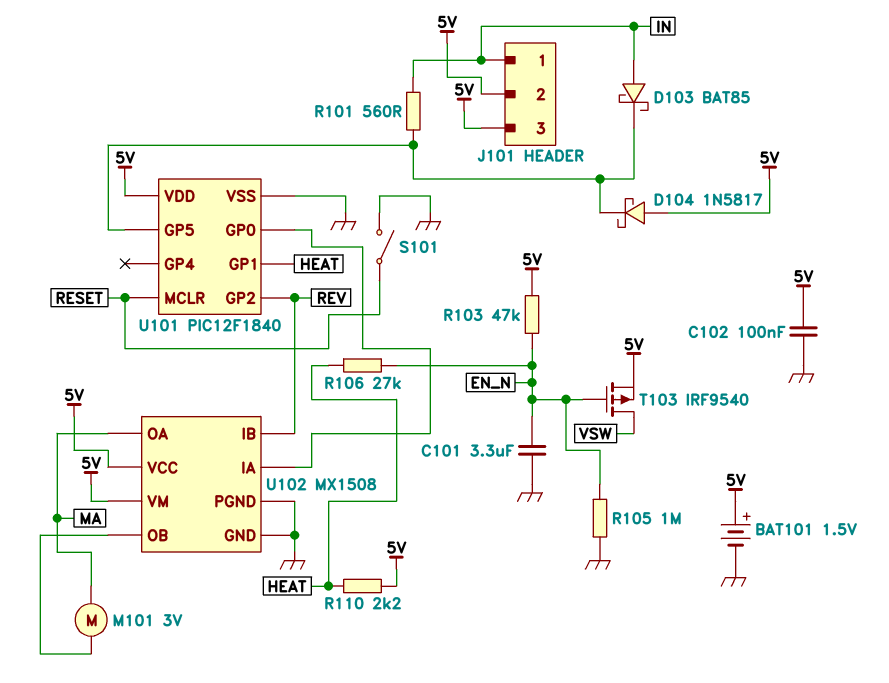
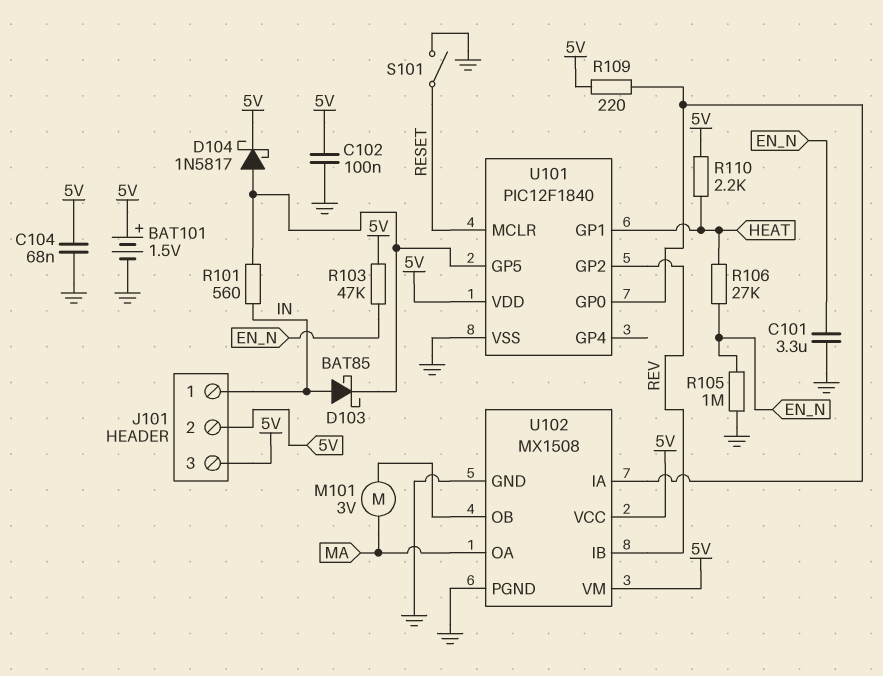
C104: none -> 68nF (5V, GND)
D104: schottky 1N5817 (A 5V, K U101/GP5) -> schottky 1N5817 (A U101/GP5, K 5V)
R109: none -> 220 (5V, U101/GP0)
T103: PMOS IRF9540 (G EN_N, D VSW, S 5V) -> none

